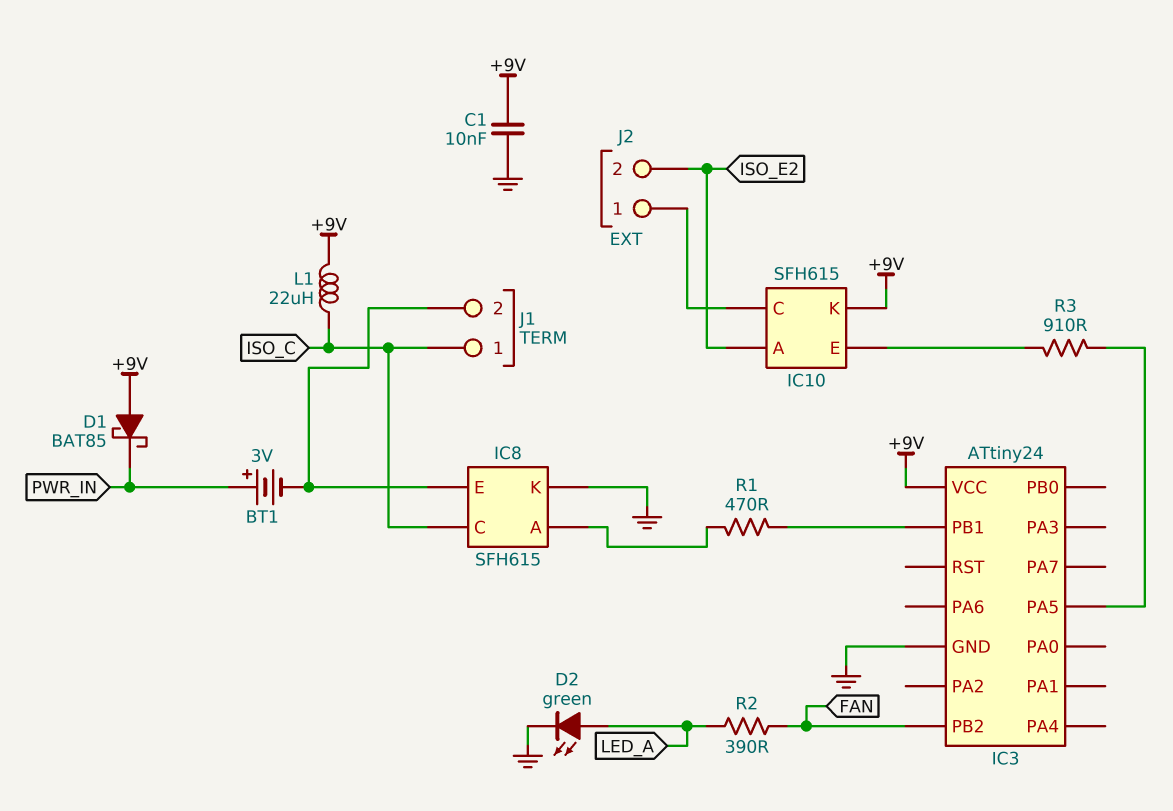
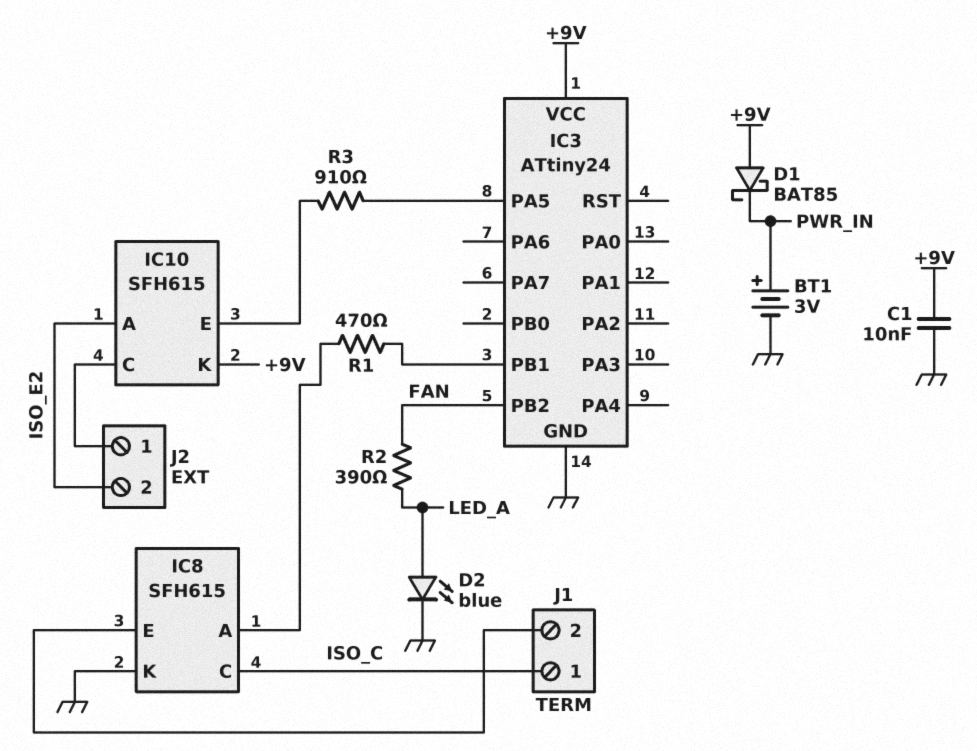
BT1: 3V (plus PWR_IN, minus IC8/E) -> 3V (plus PWR_IN, minus GND)
D2: LED green (A LED_A, K GND) -> LED blue (A LED_A, K GND)
L1: 22uH (+9V, ISO_C) -> none

